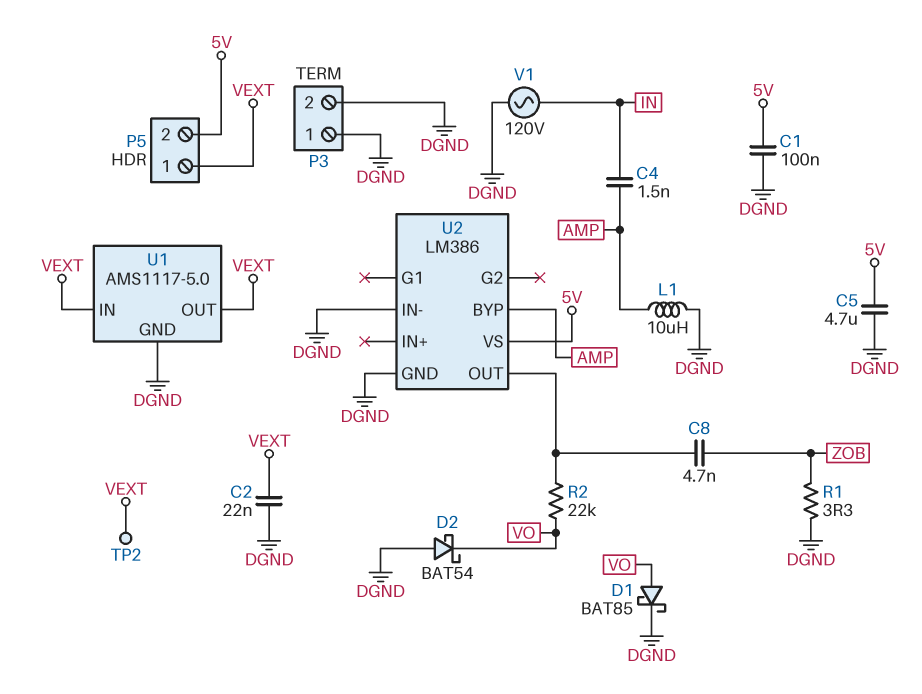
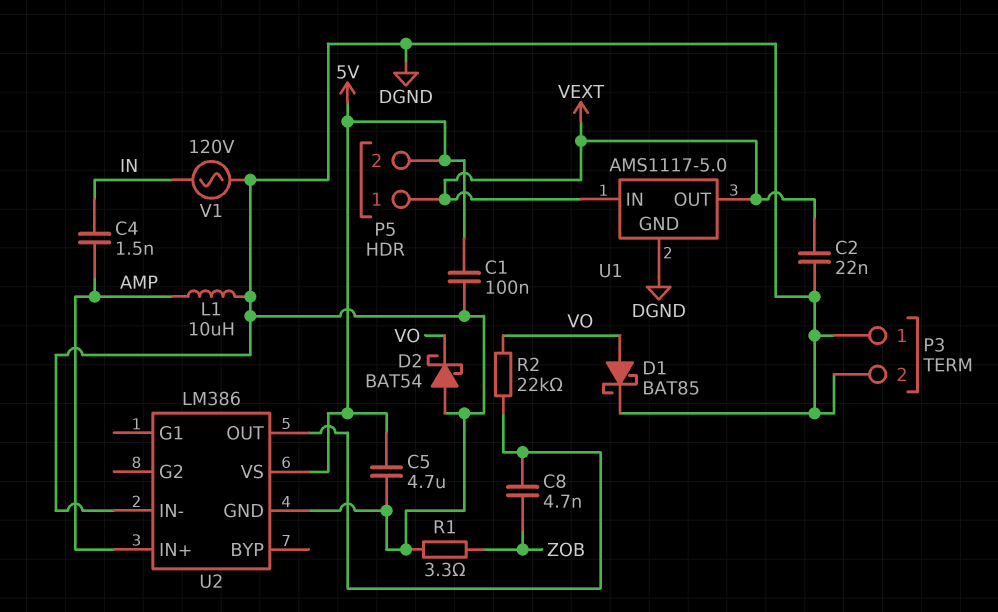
TP2: test point (VEXT) -> none
U2 pin BYP: AMP -> none
U2 pin IN+: none -> AMP

